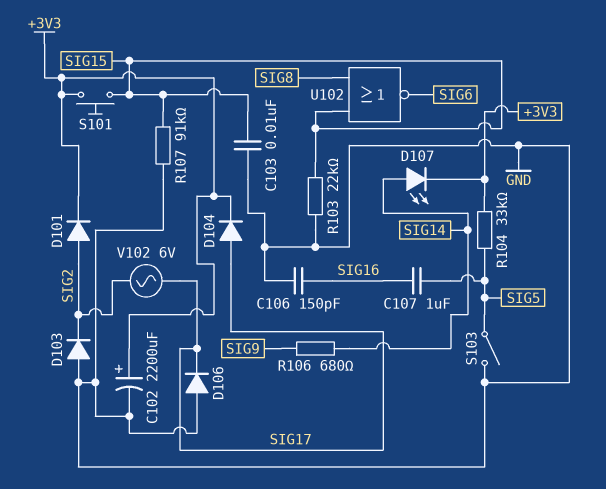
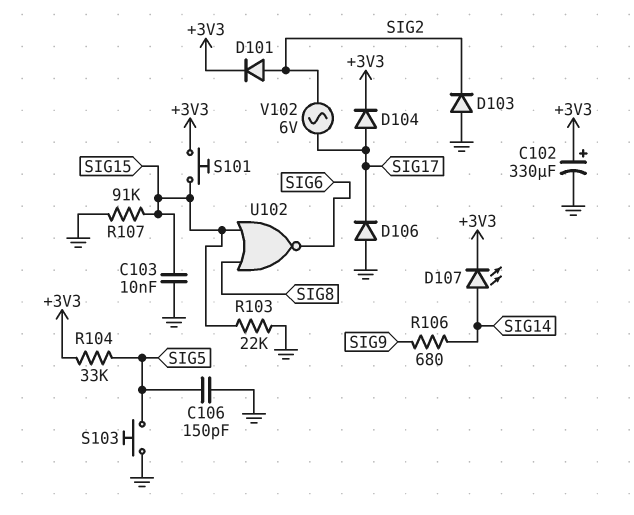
C102: 2200uF (plus +3V3, minus GND) -> 330uF (plus +3V3, minus GND)
C106: 150pF (GND, SIG16) -> 150pF (GND, SIG5)
C107: 1uF (SIG5, SIG16) -> none
S103: switch (GND, SIG5) -> button (GND, SIG5)

